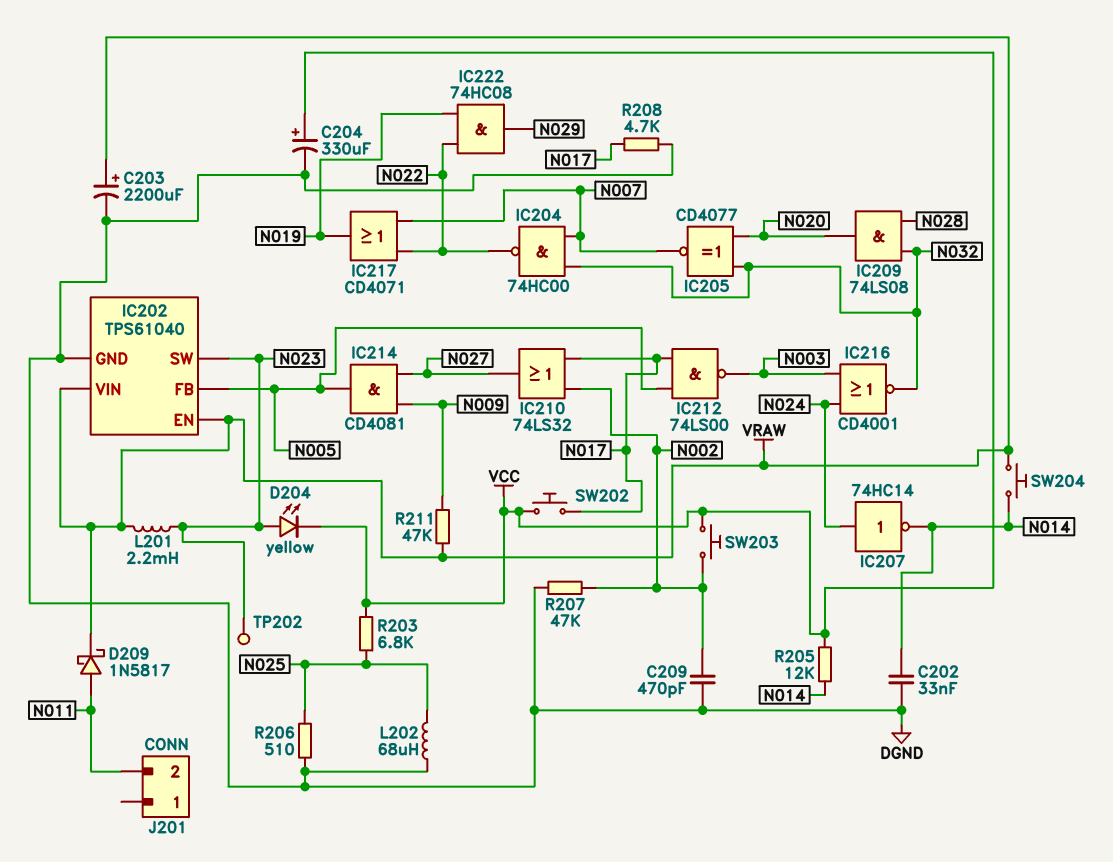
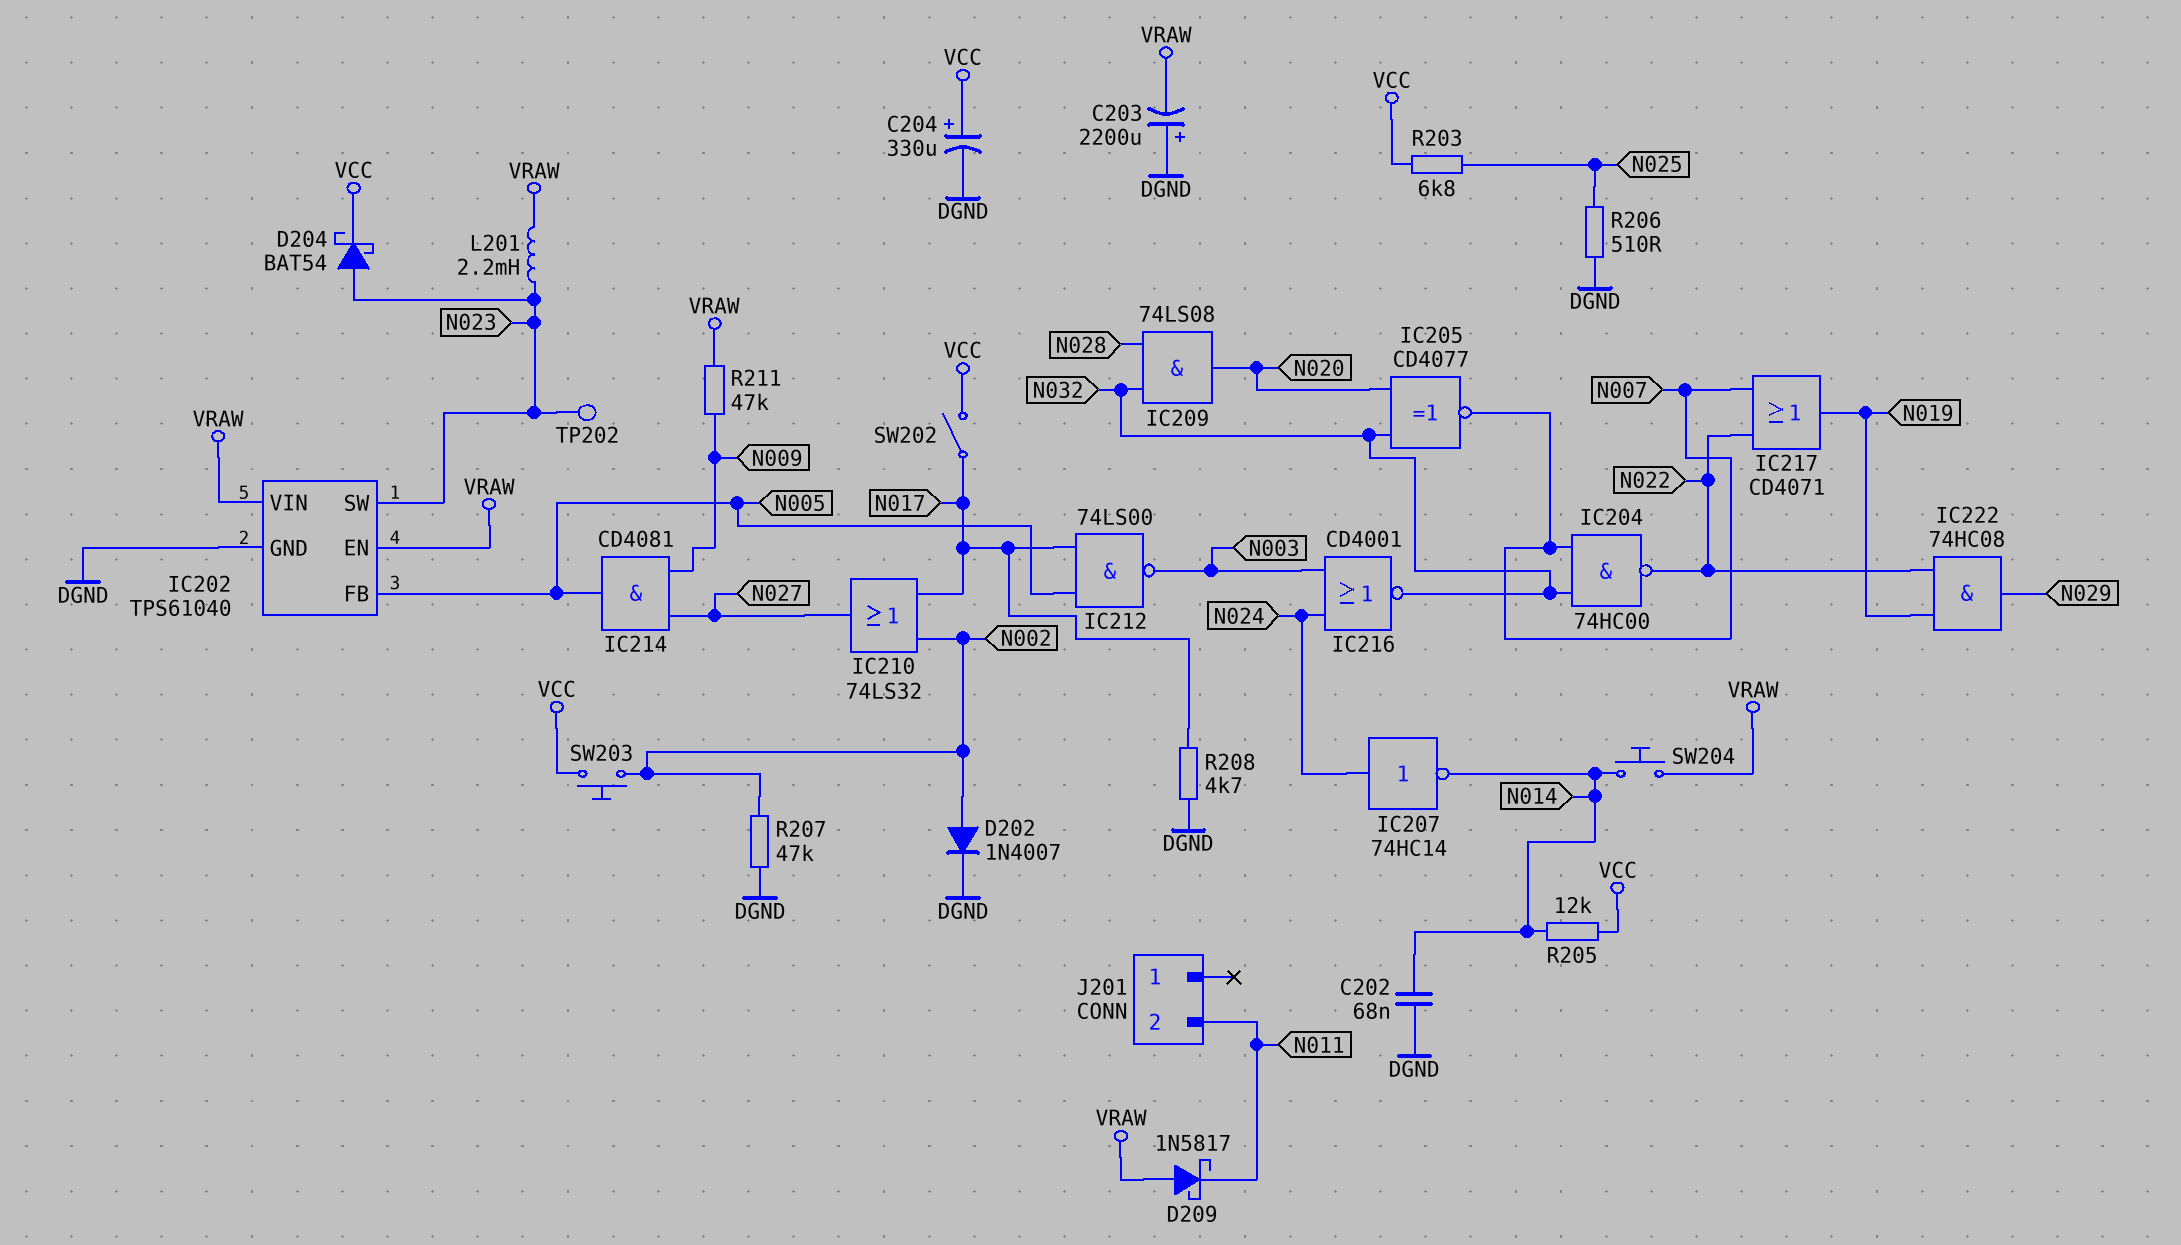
C202: 33nF (DGND, N014) -> 68nF (DGND, N014)
C203: 2200uF (plus VRAW, minus DGND) -> 2200uF (plus DGND, minus VRAW)
C209: 470pF (DGND, N002) -> none
D202: none -> diode 1N4007 (A N002, K DGND)
D204: LED yellow (A N023, K VCC) -> schottky BAT54 (A N023, K VCC)
D209: schottky 1N5817 (A N011, K VRAW) -> schottky 1N5817 (A VRAW, K N011)
L202: 68uH (DGND, N025) -> none
SW202: button (N017, VCC) -> switch (N017, VCC)

